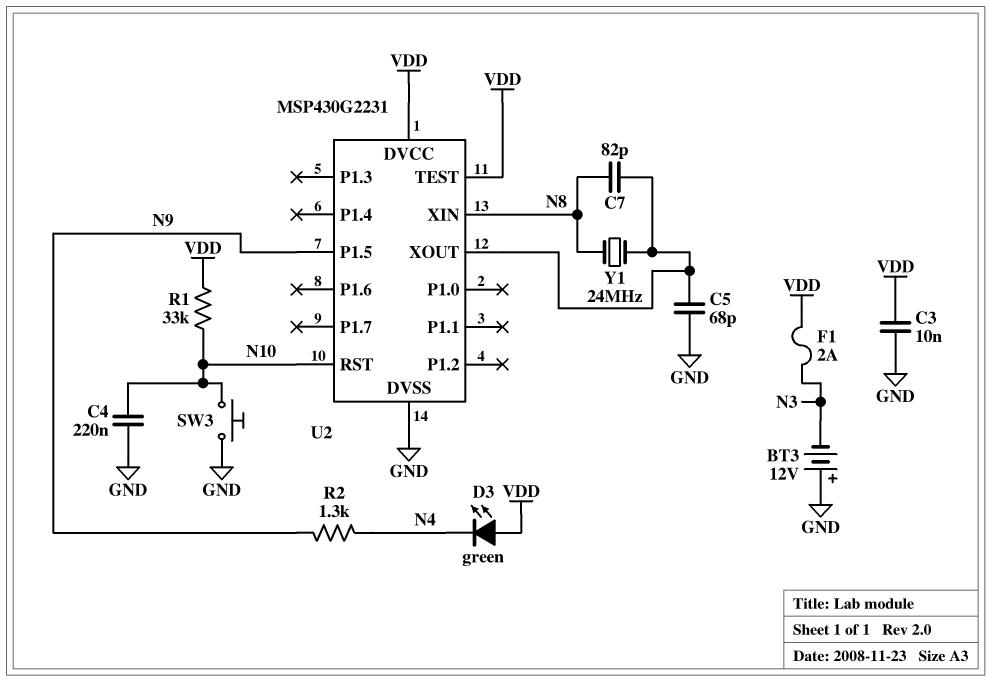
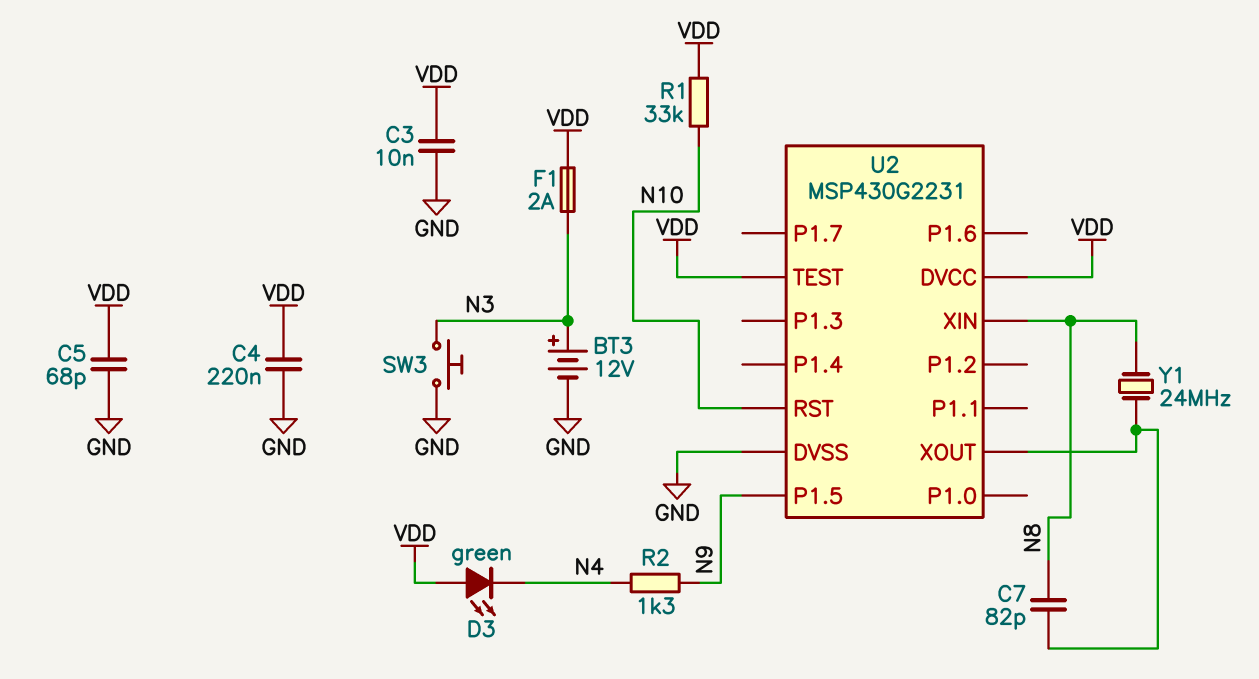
BT3: 12V (plus GND, minus N3) -> 12V (plus N3, minus GND)
C4: 220nF (GND, N10) -> 220nF (GND, VDD)
C5: 68pF (GND, U2/XOUT) -> 68pF (GND, VDD)
SW3: button (GND, N10) -> button (GND, N3)

